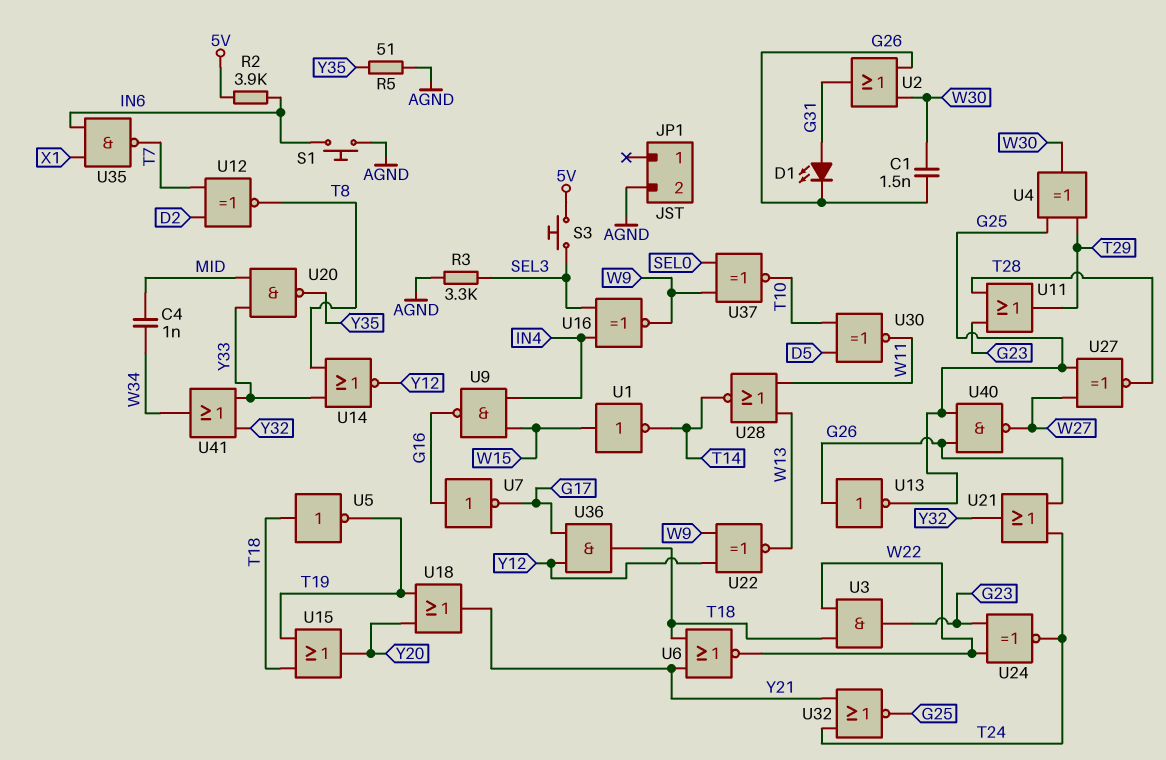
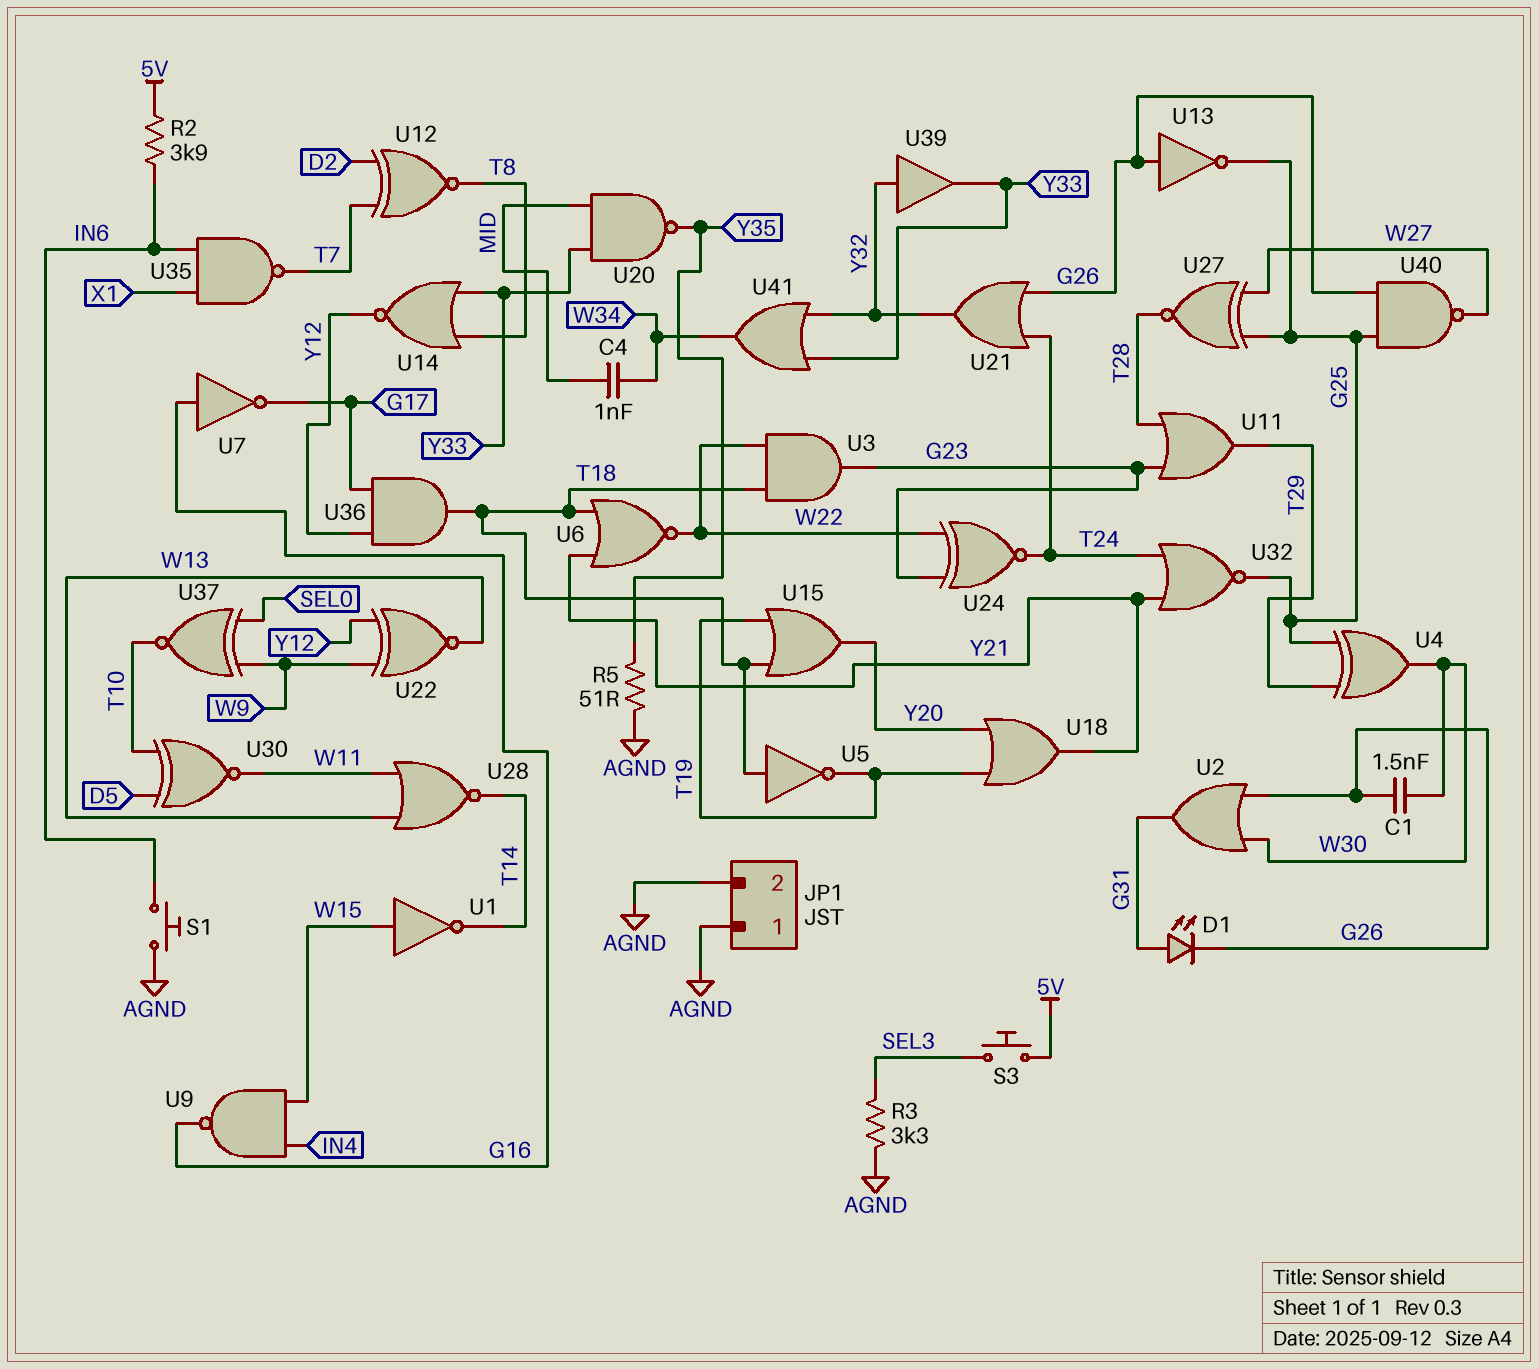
JP1 pin 1: none -> AGND
U16: XNOR (in IN4, in SEL3, out W9) -> none
U39: none -> buffer (in Y32, out Y33)

